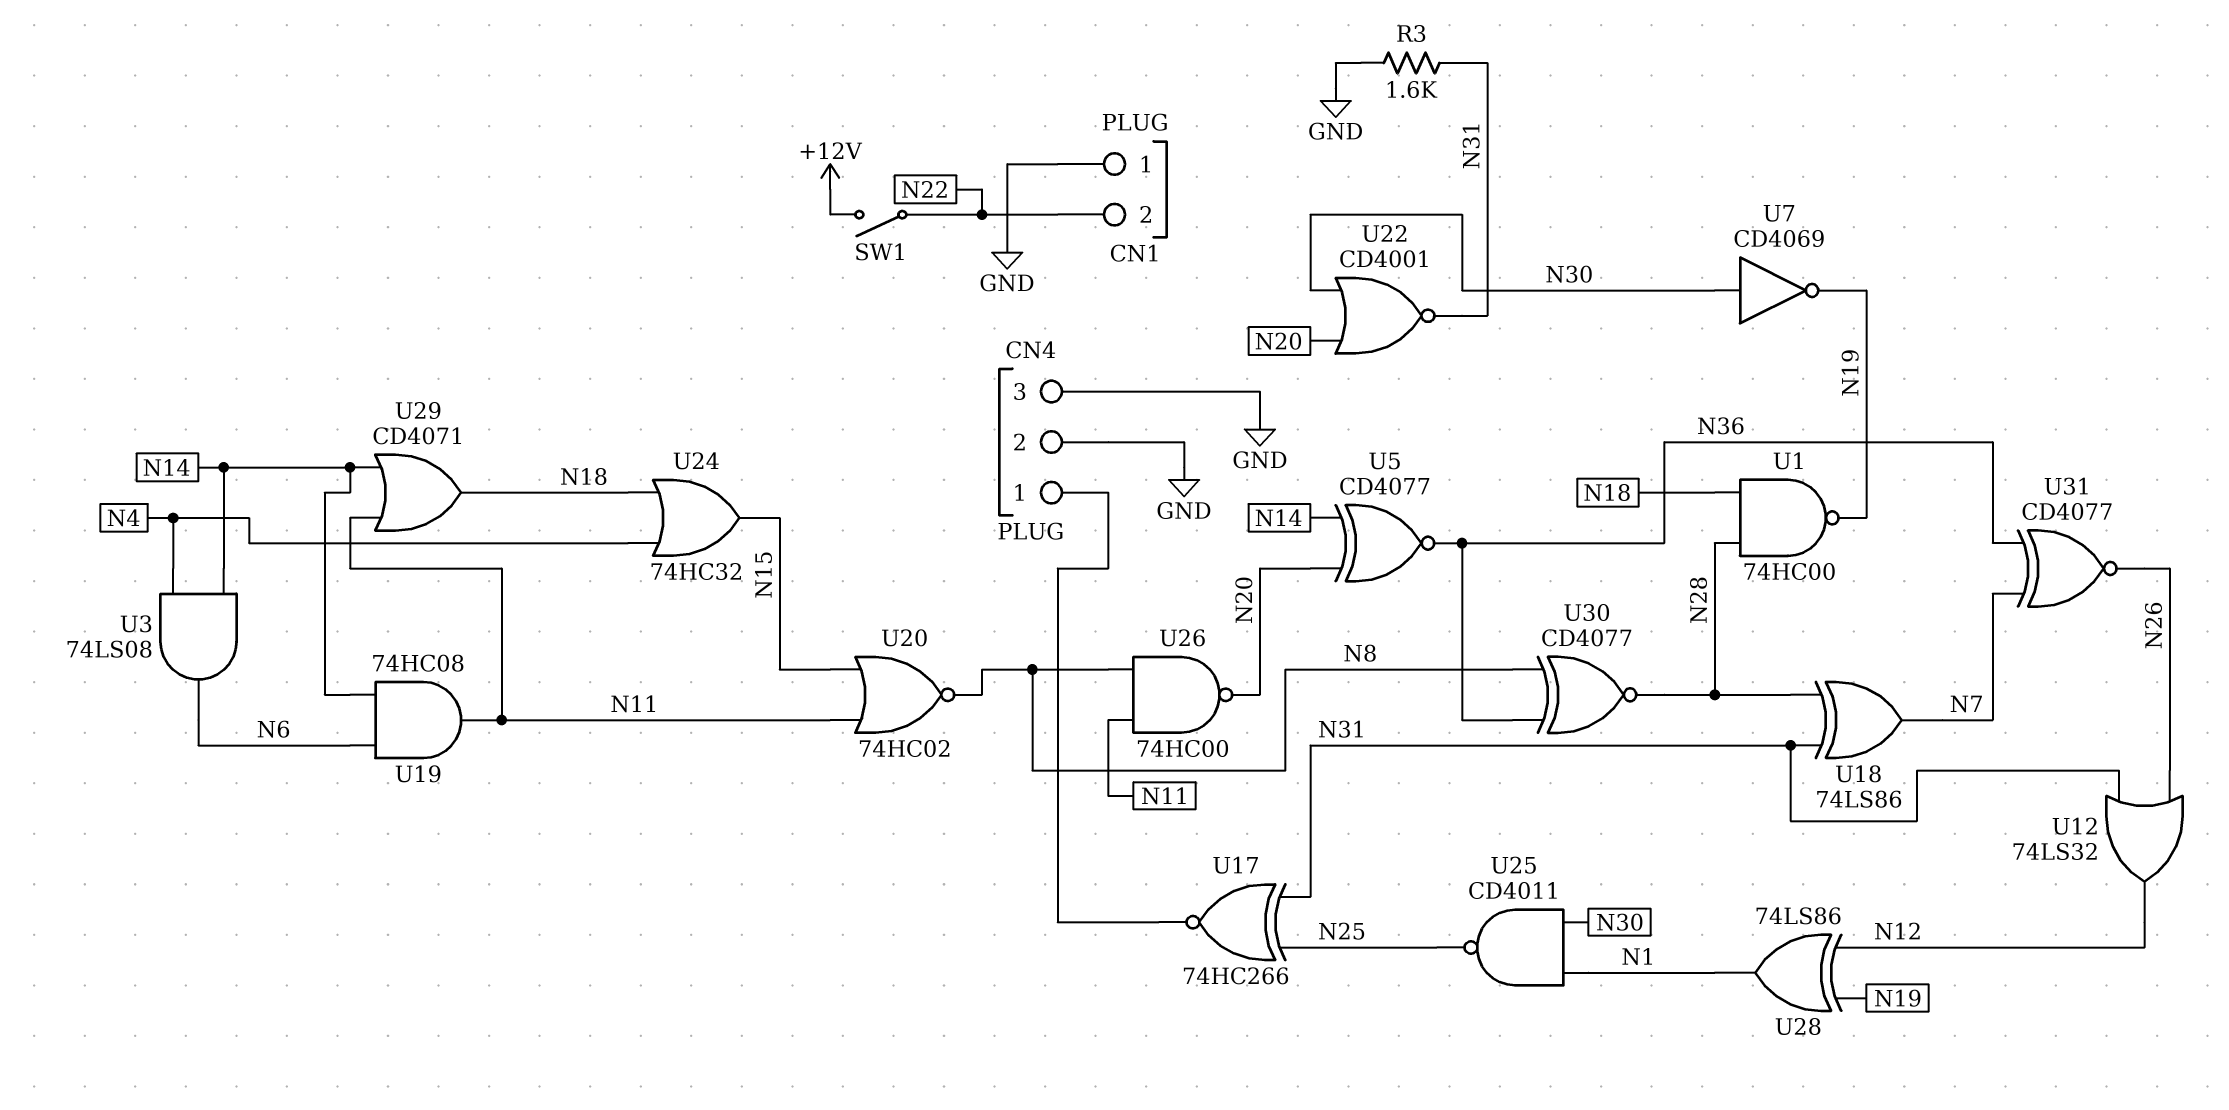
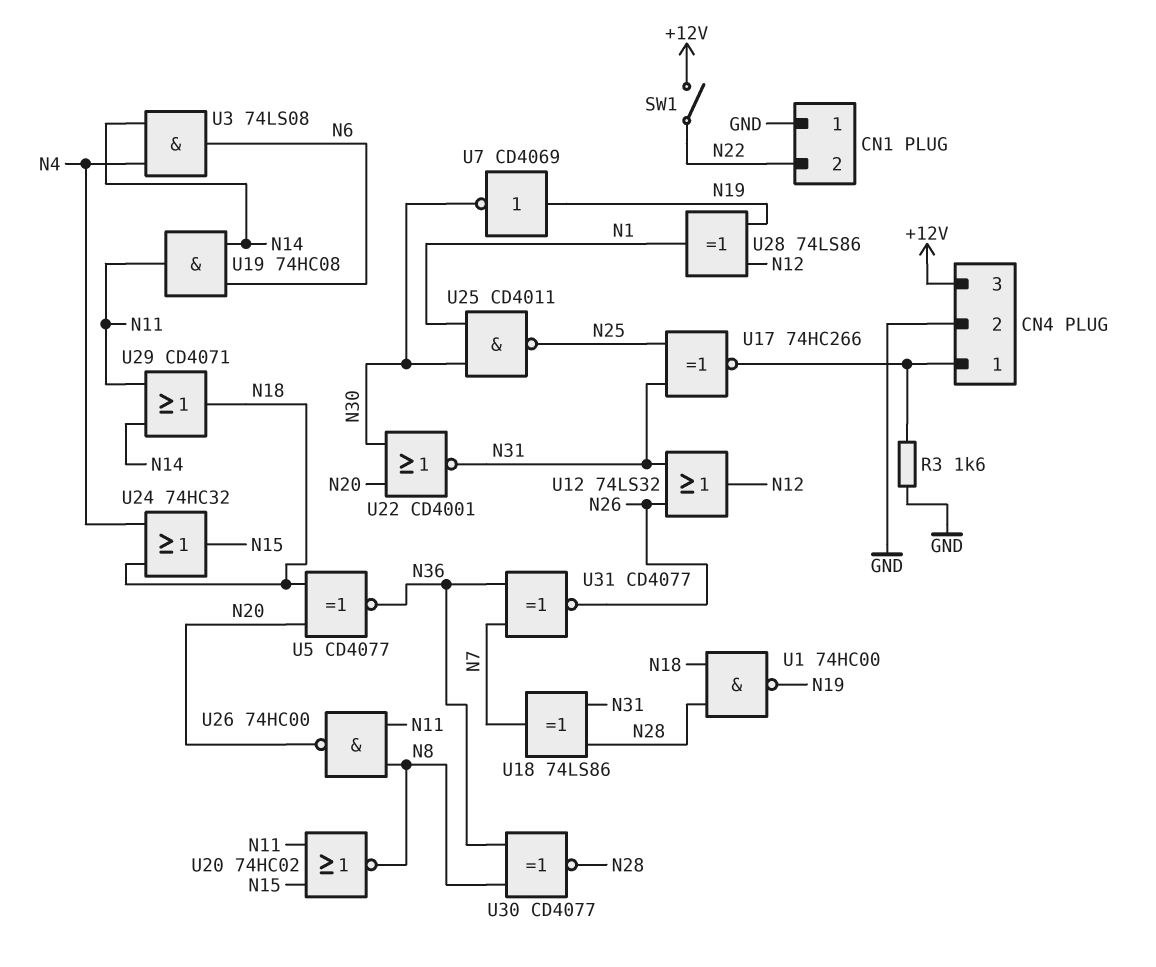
CN4 pin 3: GND -> +12V
R3: 1.6k (GND, N31) -> 1.6k (CN4/1, GND)
U5: XNOR CD4077 (in N14, in N20, out N36) -> XNOR CD4077 (in N18, in N20, out N36)
U7: NOT CD4069 (in N30, out N19) -> NOT CD4069 (in N19, out N30)

